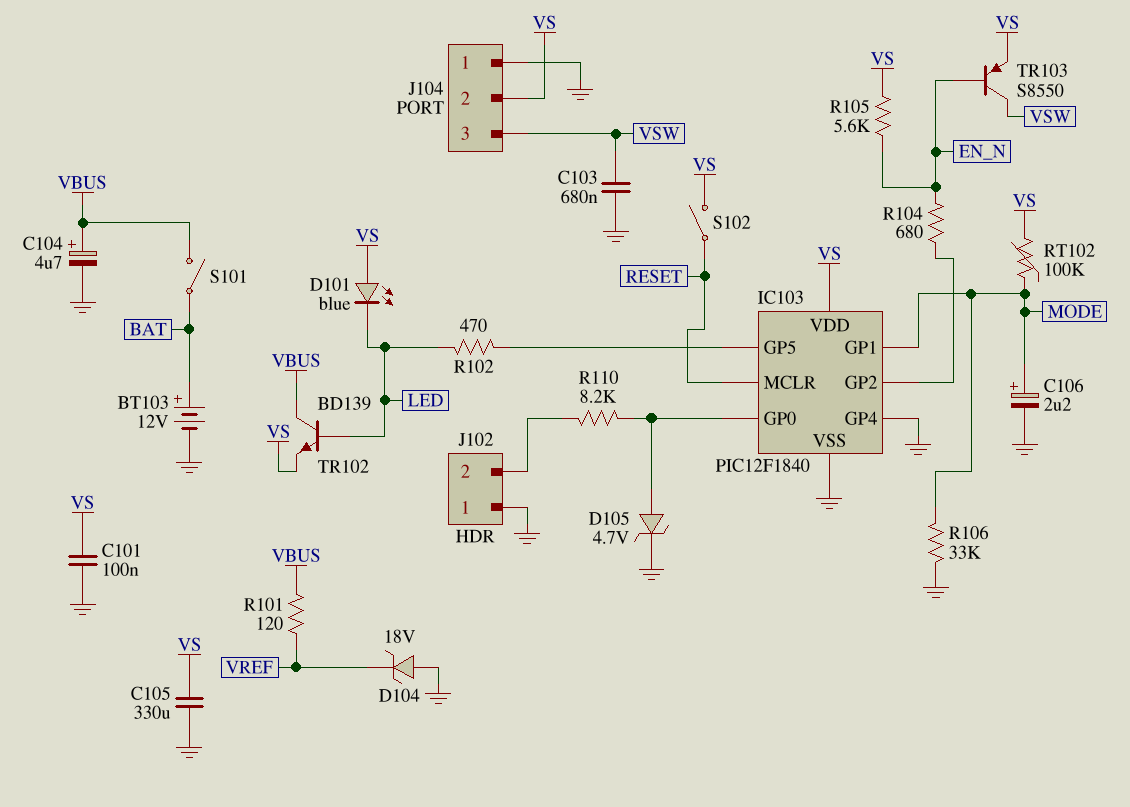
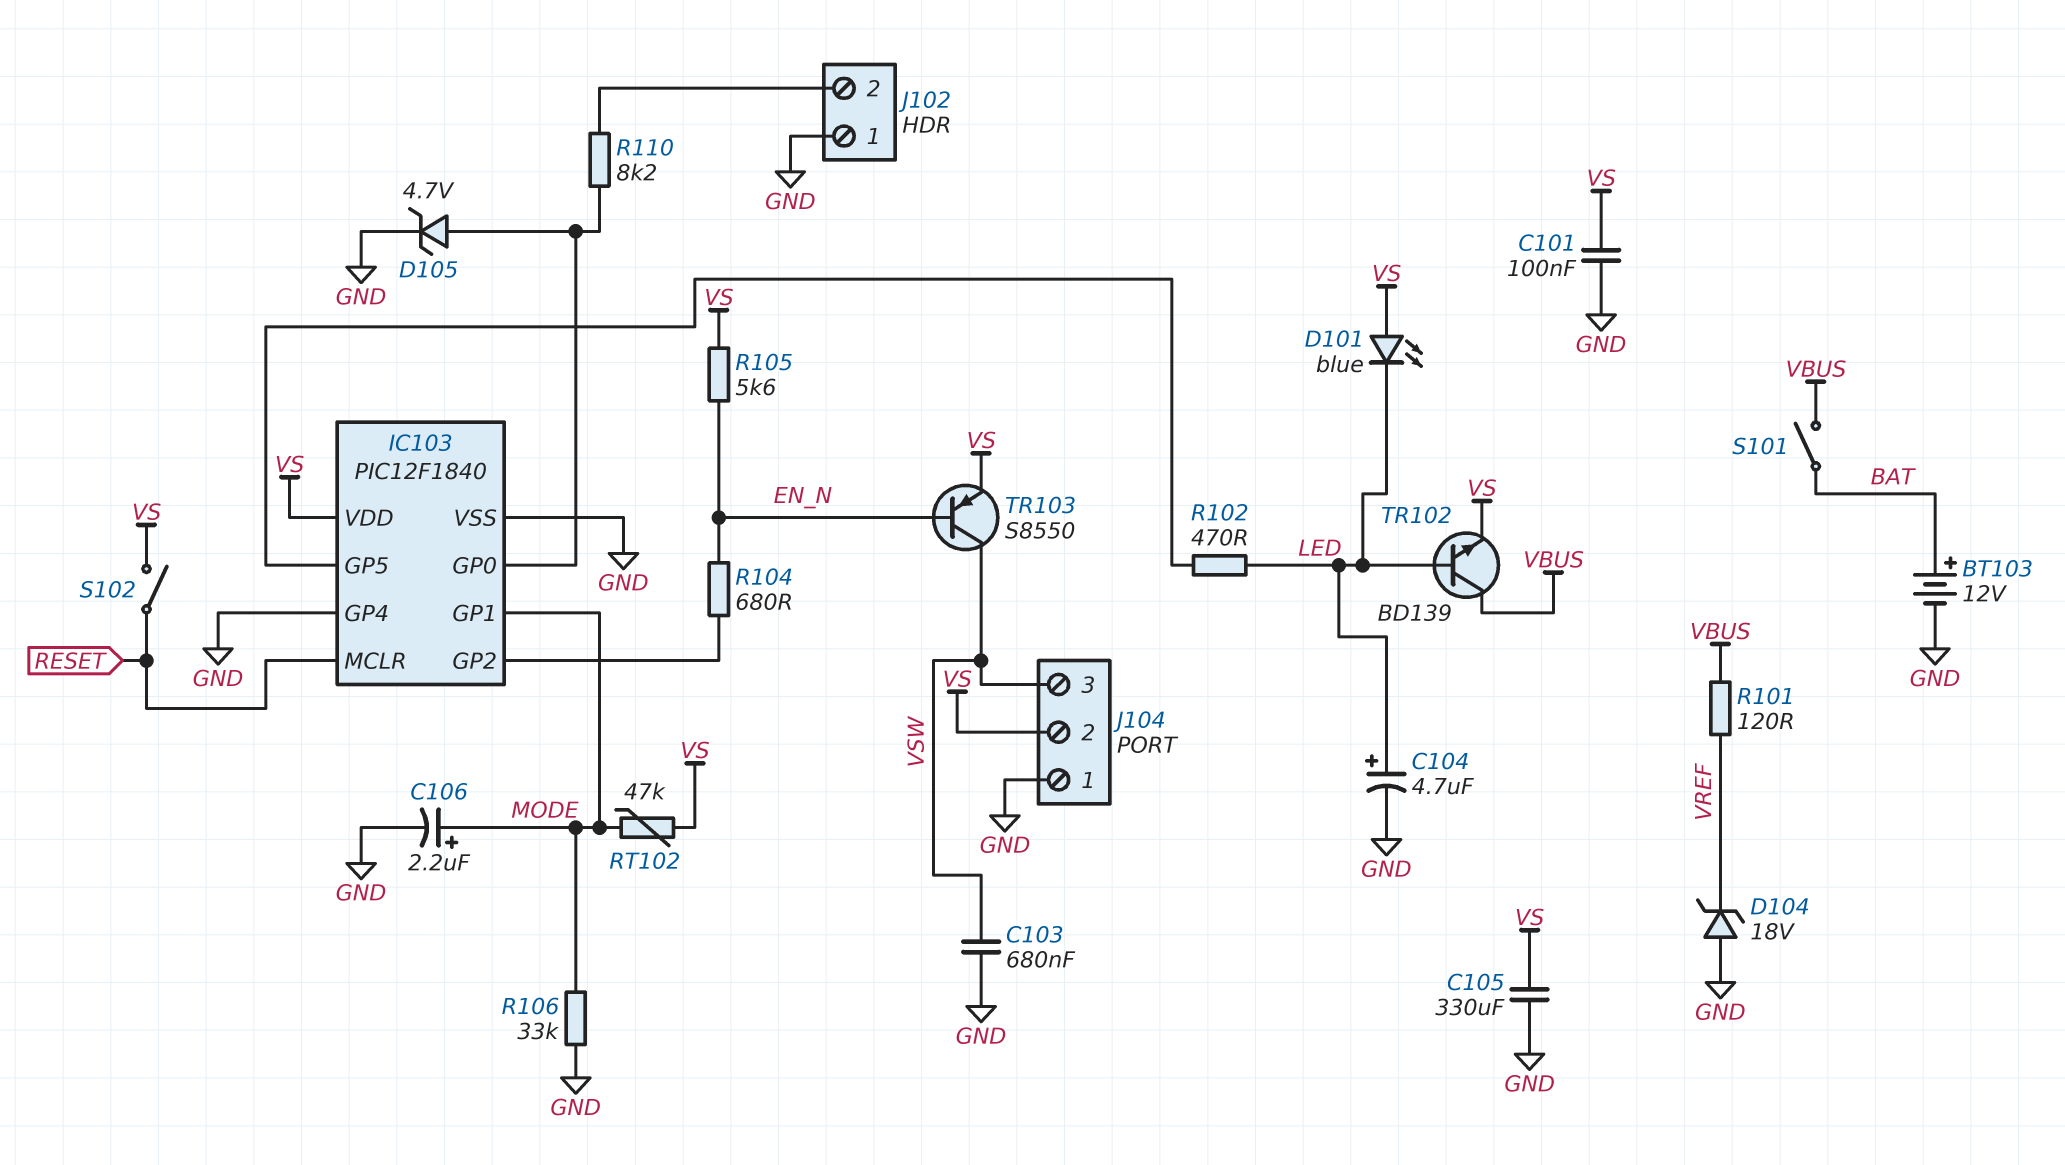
C104: 4.7uF (plus VBUS, minus GND) -> 4.7uF (plus LED, minus GND)
RT102: 100k (MODE, VS) -> 47k (MODE, VS)

